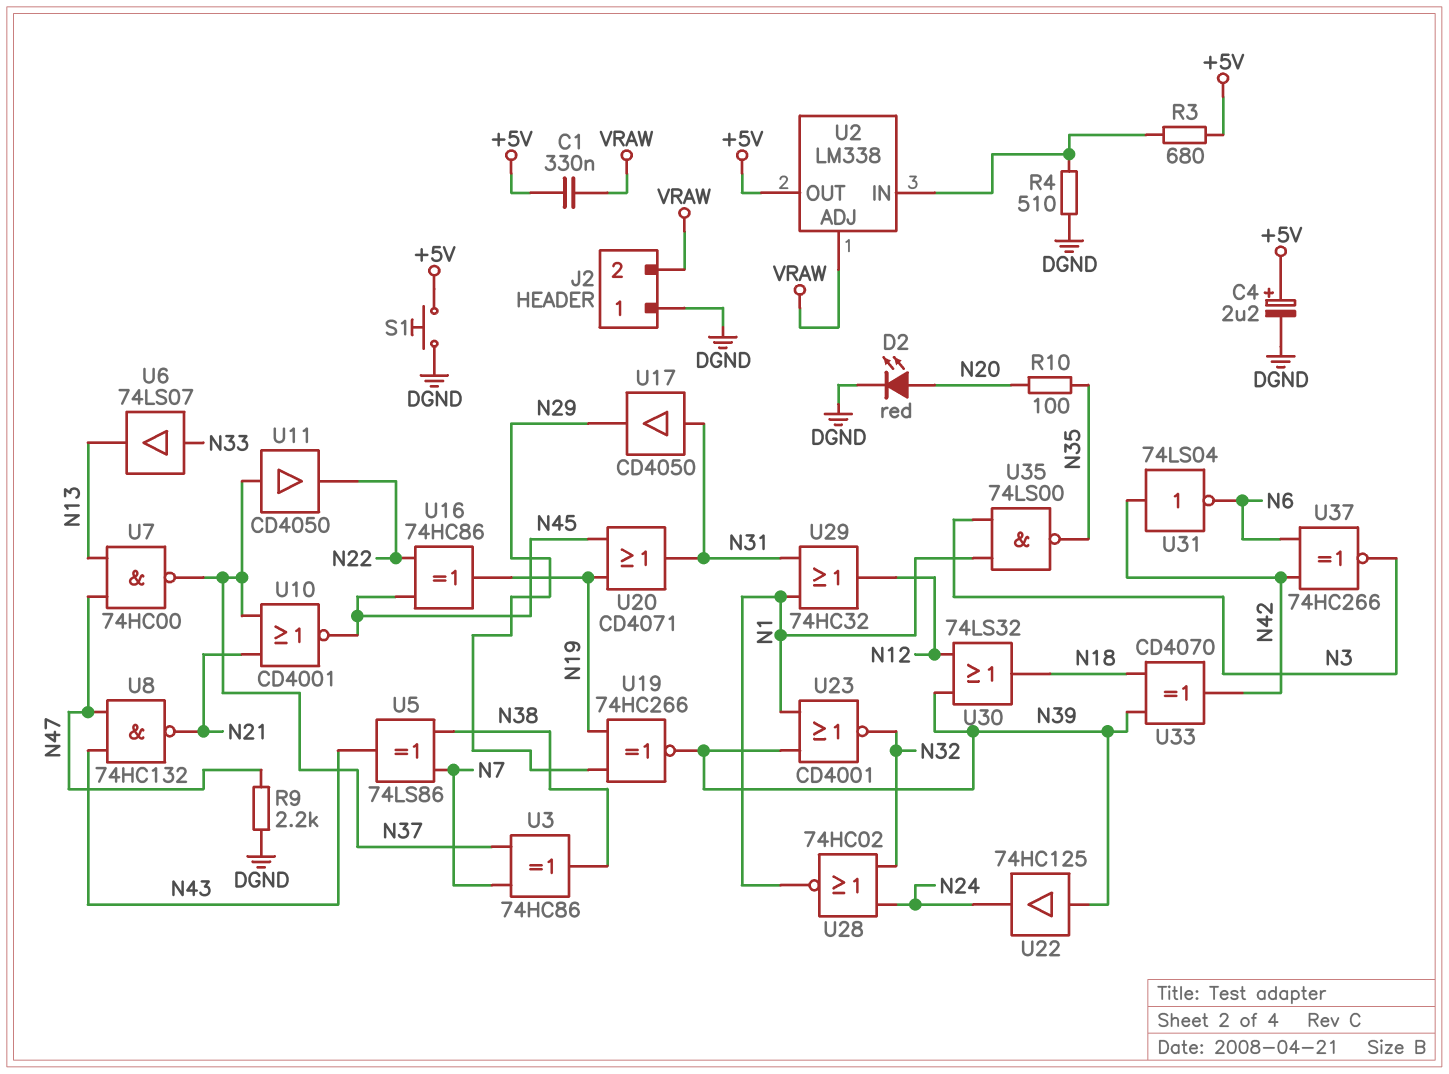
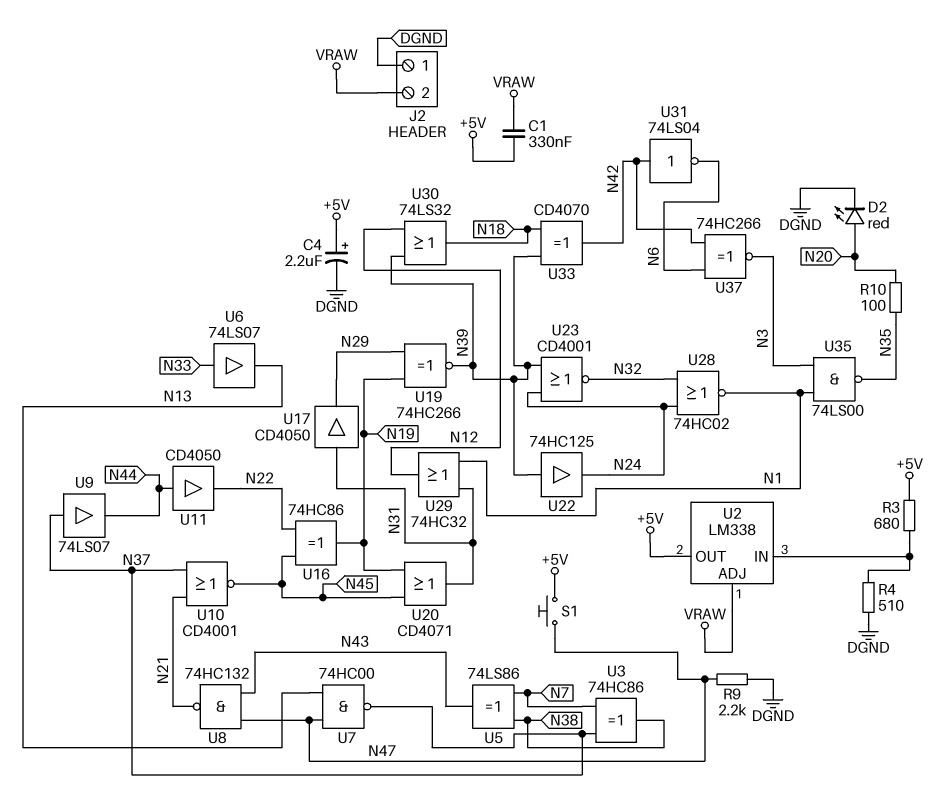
S1: button (+5V, DGND) -> button (+5V, N47)
U9: none -> buffer 74LS07 (in N37, out N44)
U11: buffer CD4050 (in N37, out N22) -> buffer CD4050 (in N44, out N22)
U23: NOR CD4001 (in N1, in N39, out N32) -> NOR CD4001 (in N24, in N39, out N32)

